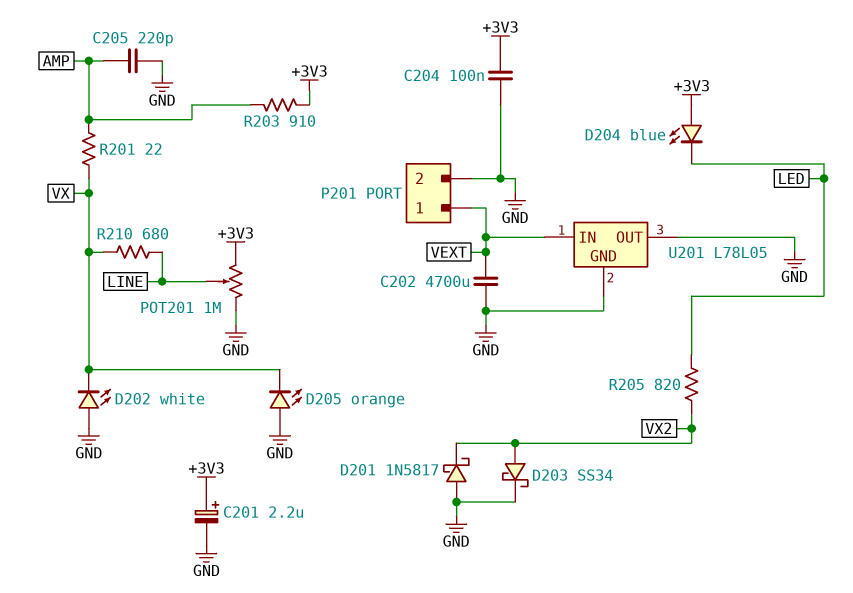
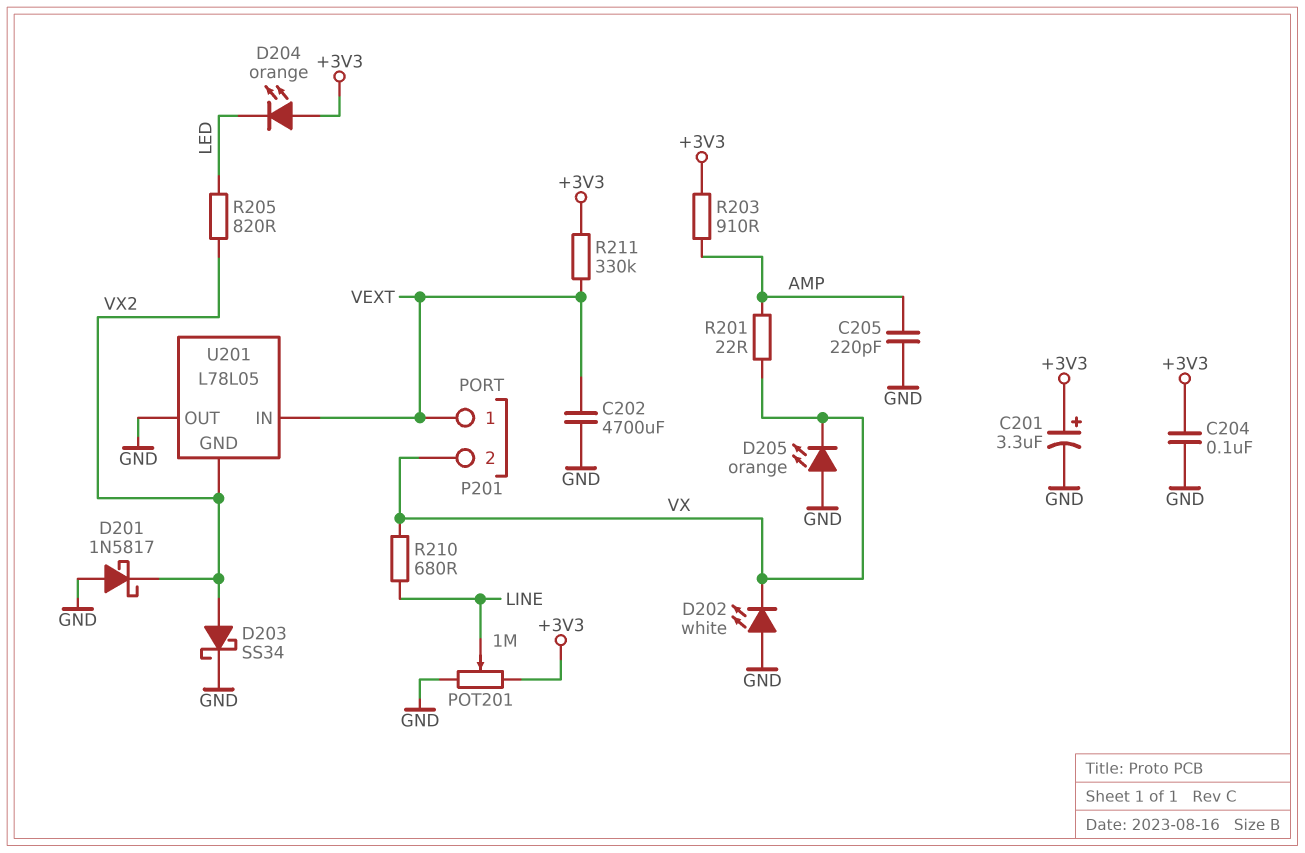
C201: 2.2uF (plus +3V3, minus GND) -> 3.3uF (plus +3V3, minus GND)
D204: LED blue (A +3V3, K LED) -> LED orange (A +3V3, K LED)
P201 pin 2: GND -> VX
R211: none -> 330k (+3V3, VEXT)
U201 pin GND: GND -> VX2

